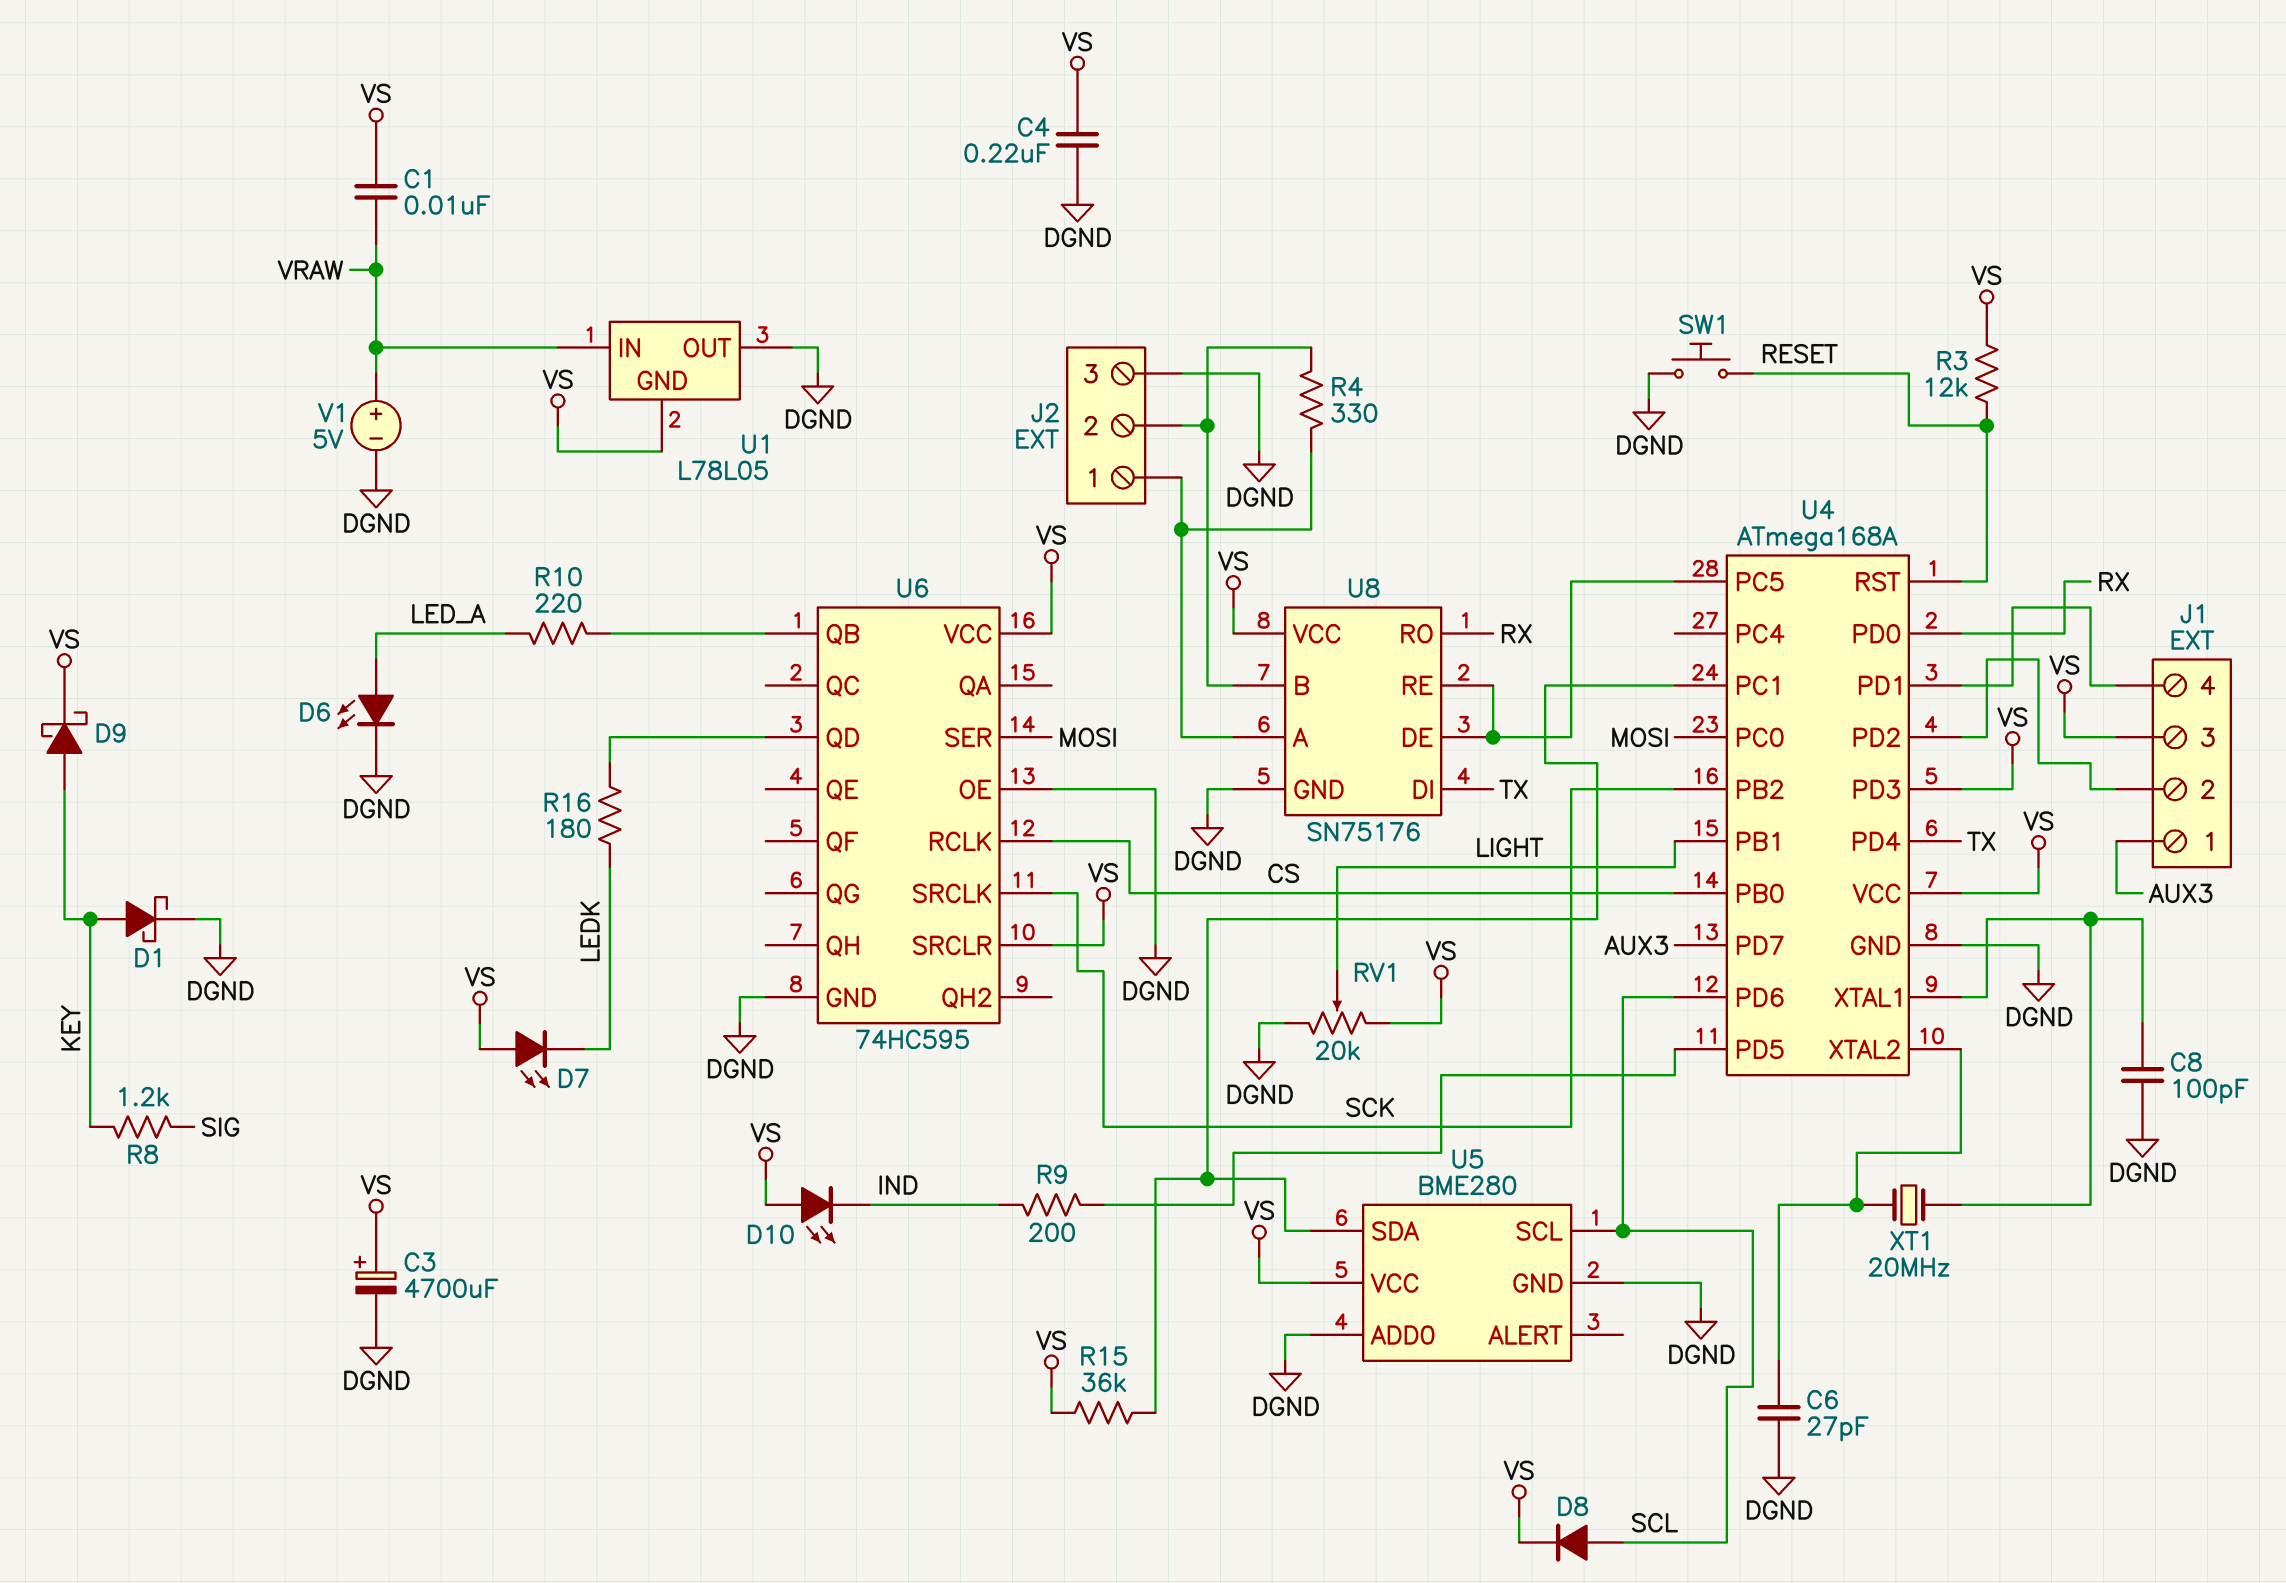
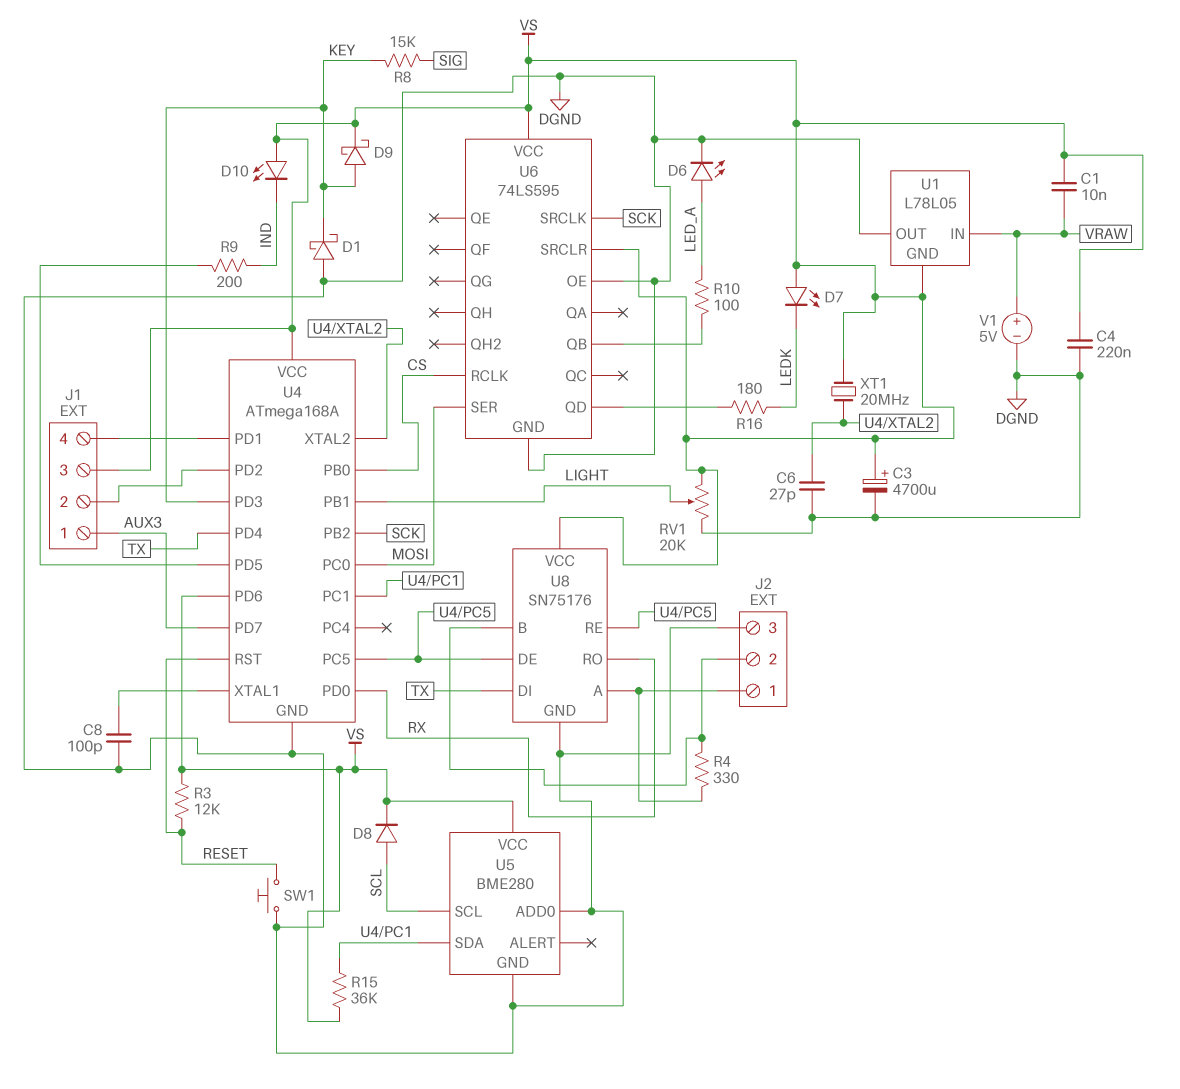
D1: schottky (A KEY, K DGND) -> schottky (A DGND, K KEY)
R8: 1.2k (KEY, SIG) -> 15k (KEY, SIG)
R10: 220 (LED_A, U6/QB) -> 100 (LED_A, U6/QB)
U4 pin PD3: VS -> KEY
U4 pin PD6: SCL -> VS
U6: 74HC595 -> 74LS595
XT1: 20MHz (U4/XTAL1, U4/XTAL2) -> 20MHz (U4/XTAL2, VS)

